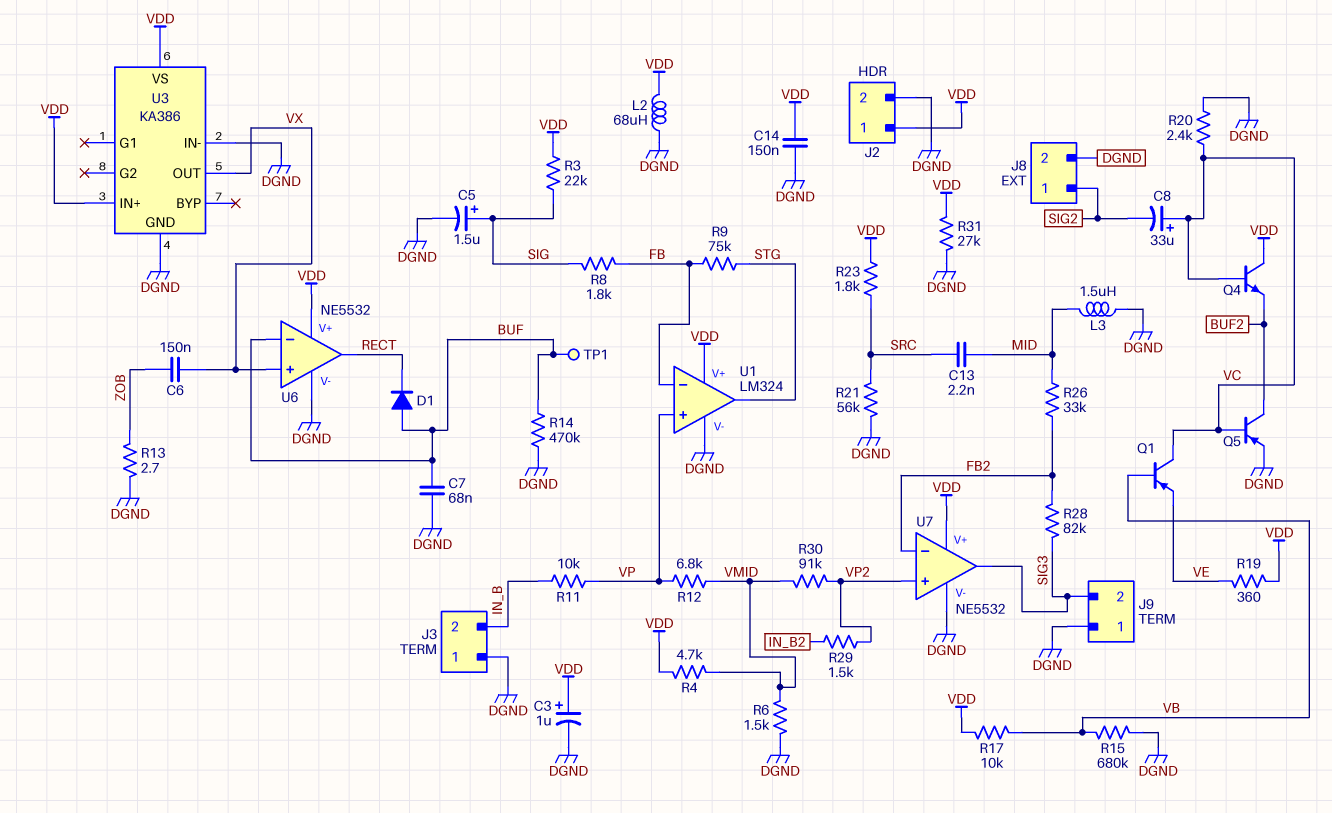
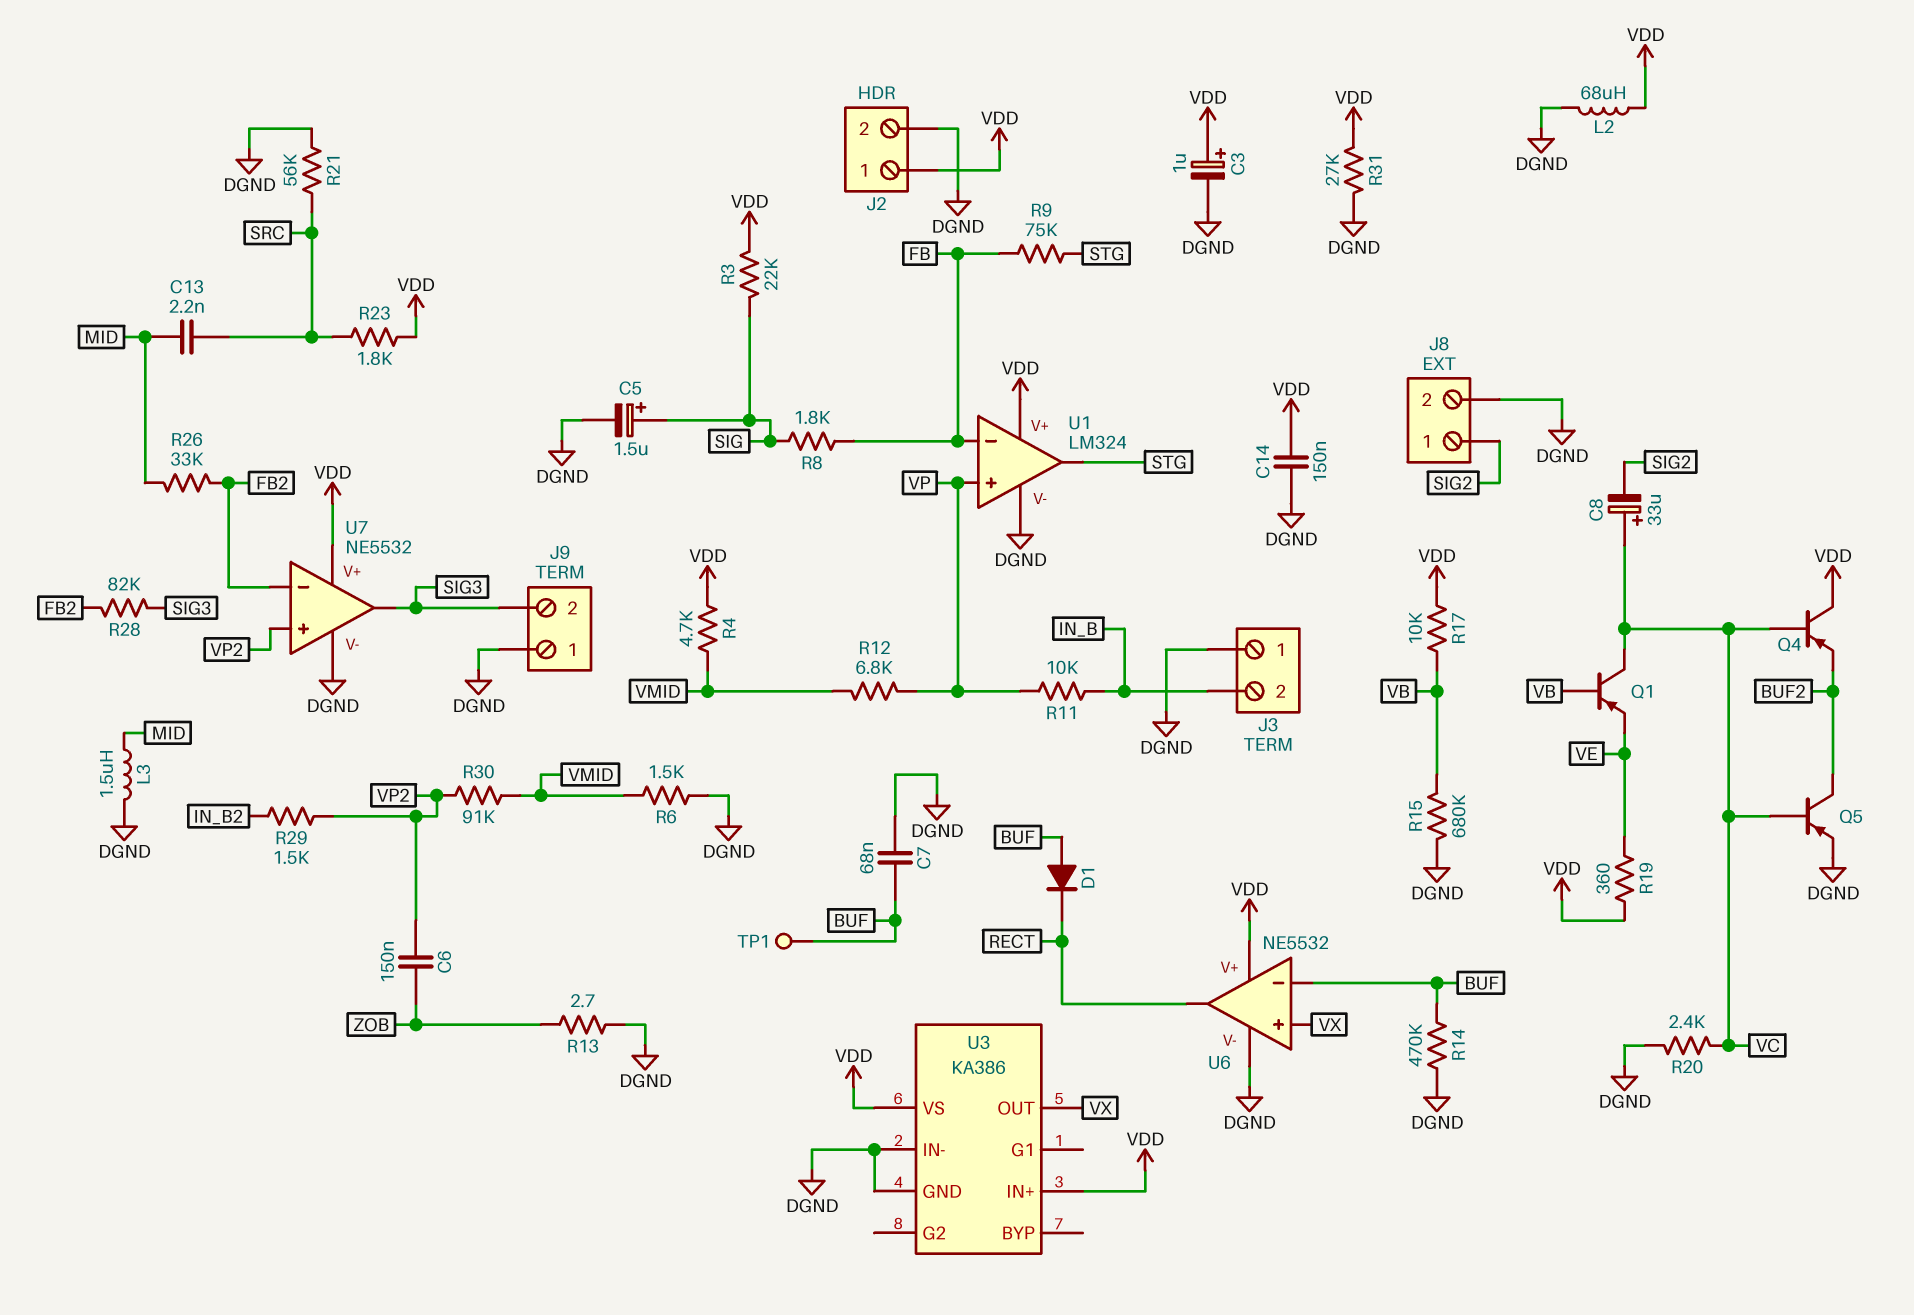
C6: 150nF (VX, ZOB) -> 150nF (VP2, ZOB)
Q4: NPN (B VC, C VDD, E BUF2) -> PNP (B VC, C VDD, E BUF2)

